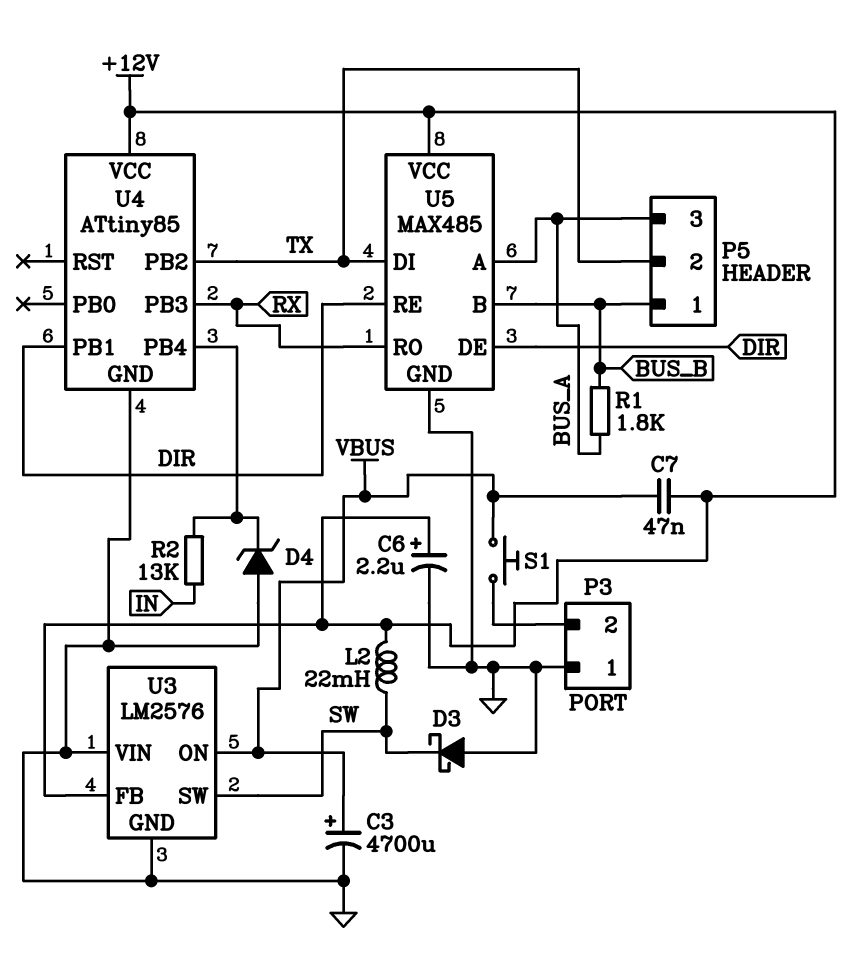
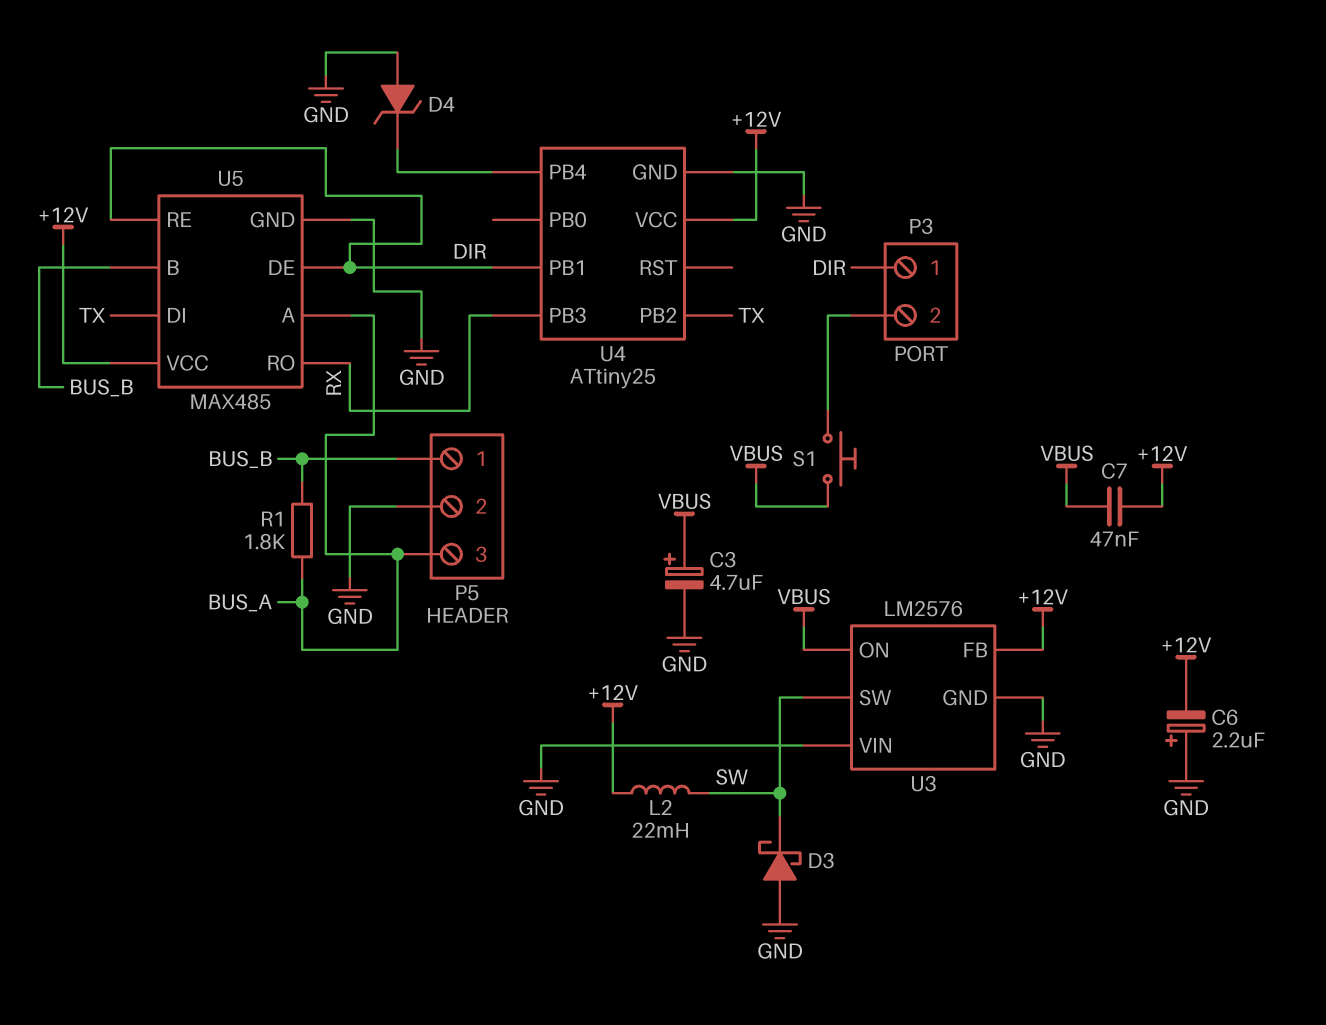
C3: 4700uF (plus VBUS, minus GND) -> 4.7uF (plus VBUS, minus GND)
C6: 2.2uF (plus +12V, minus GND) -> 2.2uF (plus GND, minus +12V)
P3 pin 1: GND -> DIR
P5 pin 2: TX -> GND
R2: 13k (IN, U4/PB4) -> none
U4: ATtiny85 -> ATtiny25

